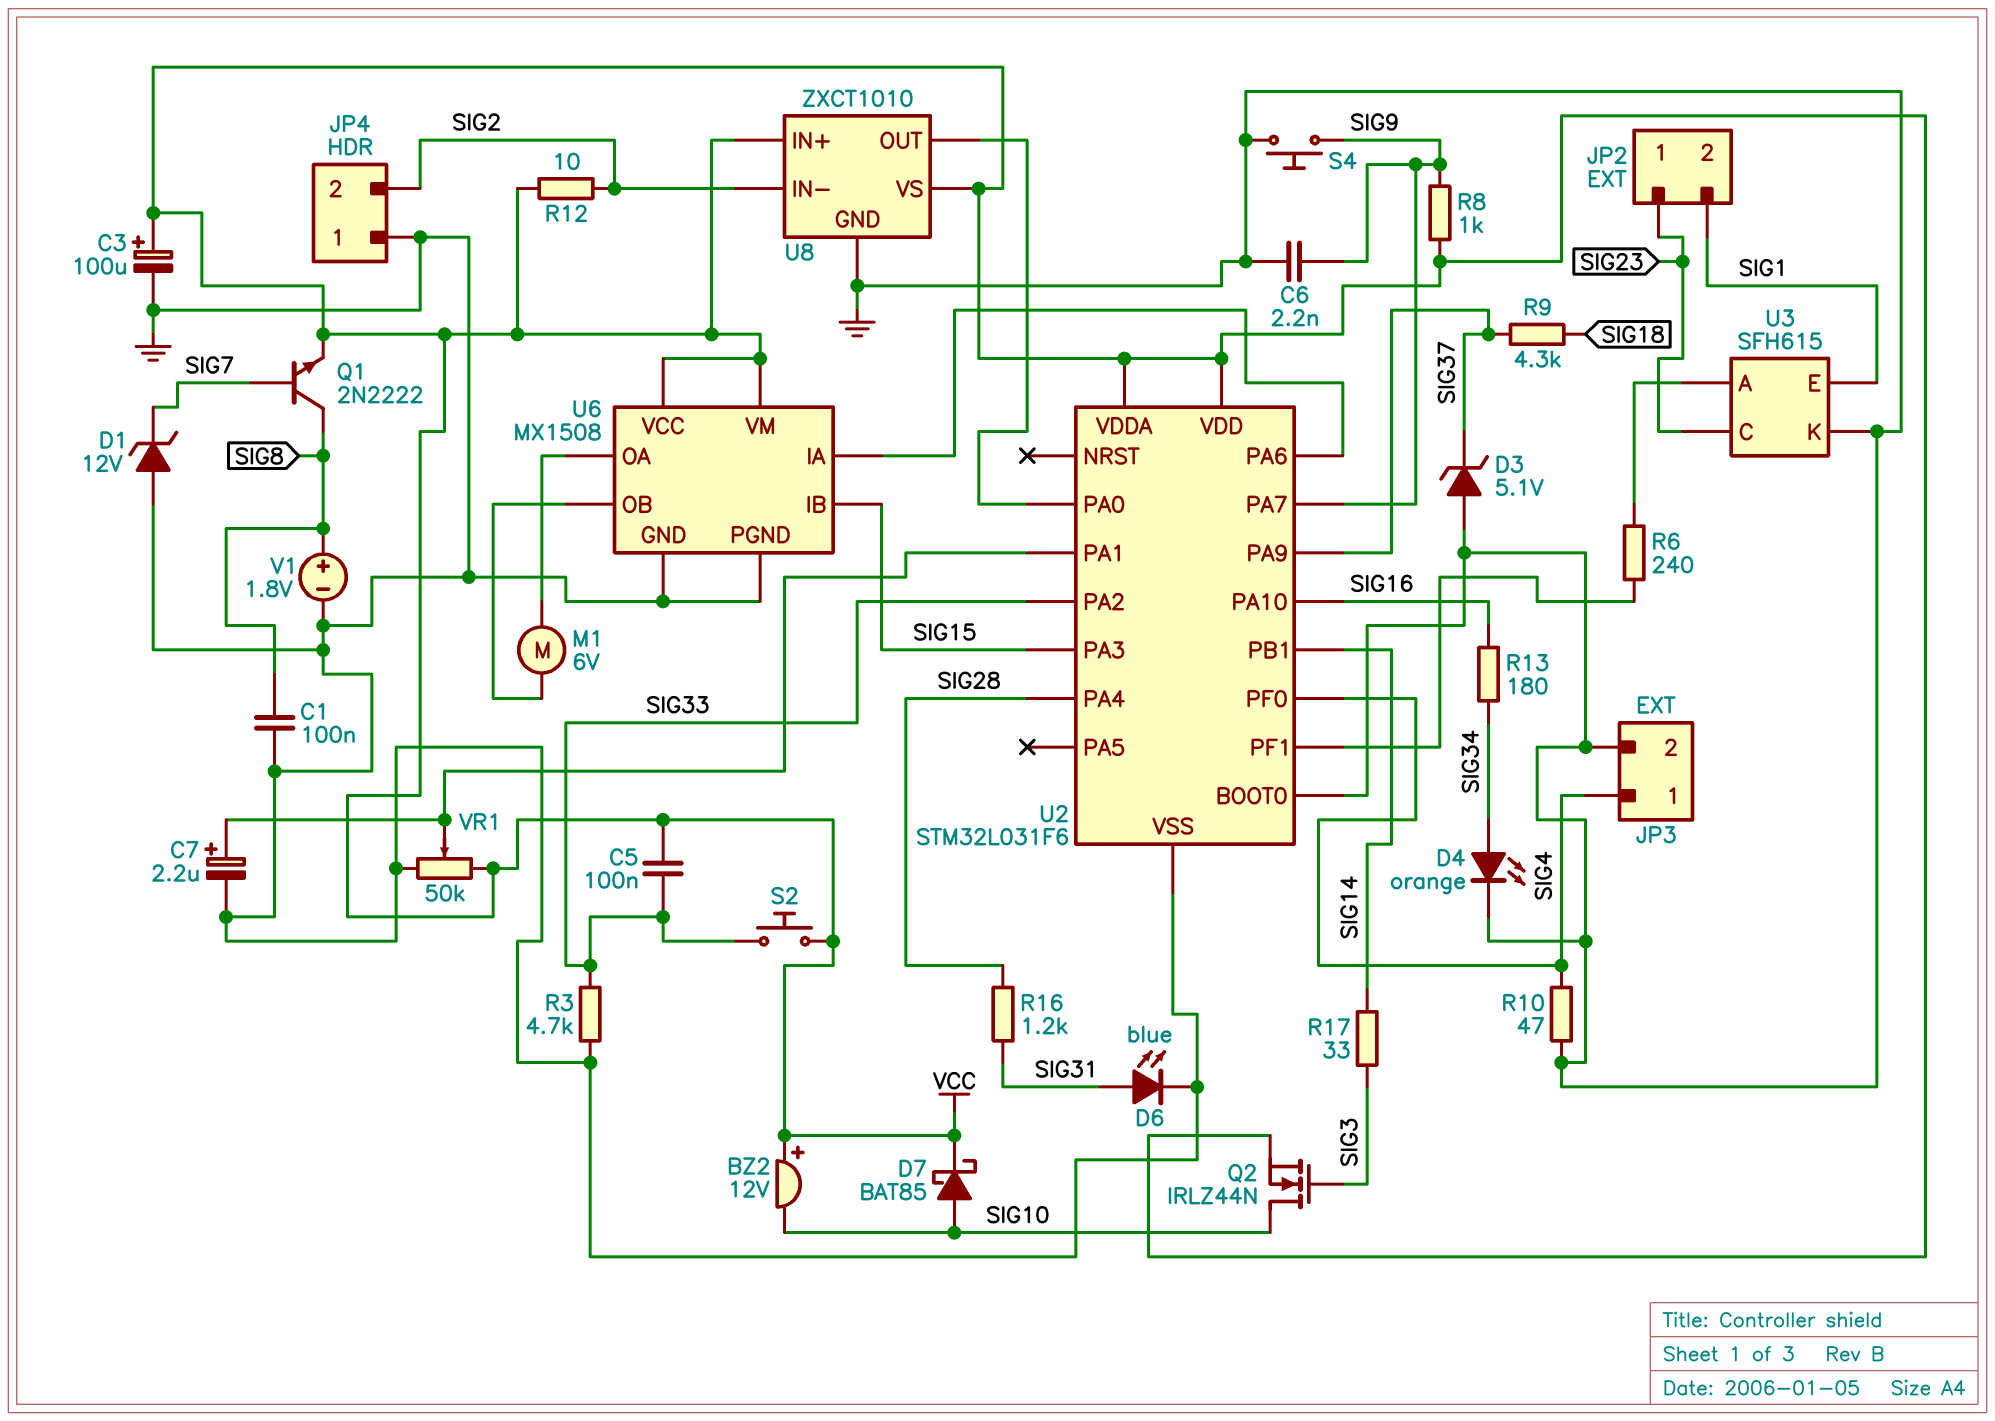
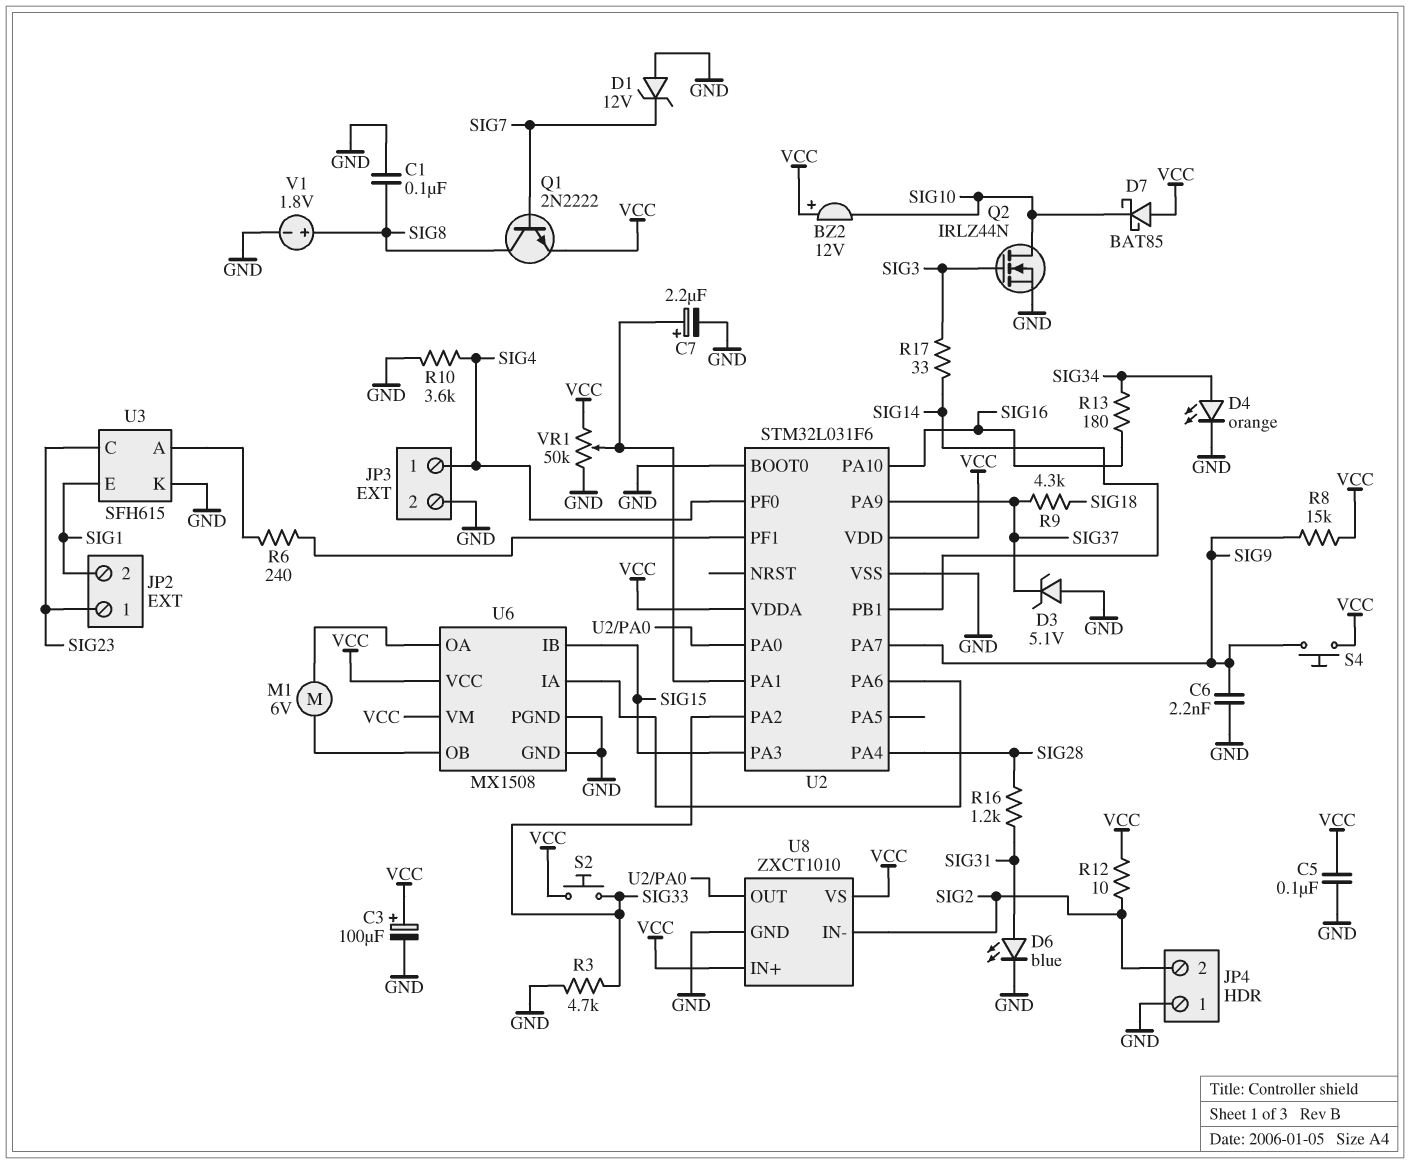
C5: 100nF (SIG33, VCC) -> 100nF (GND, VCC)
D7: schottky BAT85 (A SIG10, K VCC) -> schottky BAT85 (A VCC, K SIG10)
Q2: NMOS IRLZ44N (G SIG3, D SIG10, S VCC) -> NMOS IRLZ44N (G SIG3, D SIG10, S GND)
R8: 1k (SIG9, VCC) -> 15k (SIG9, VCC)
R10: 47 (GND, SIG4) -> 3.6k (GND, SIG4)
S4: button (GND, SIG9) -> button (SIG9, VCC)

